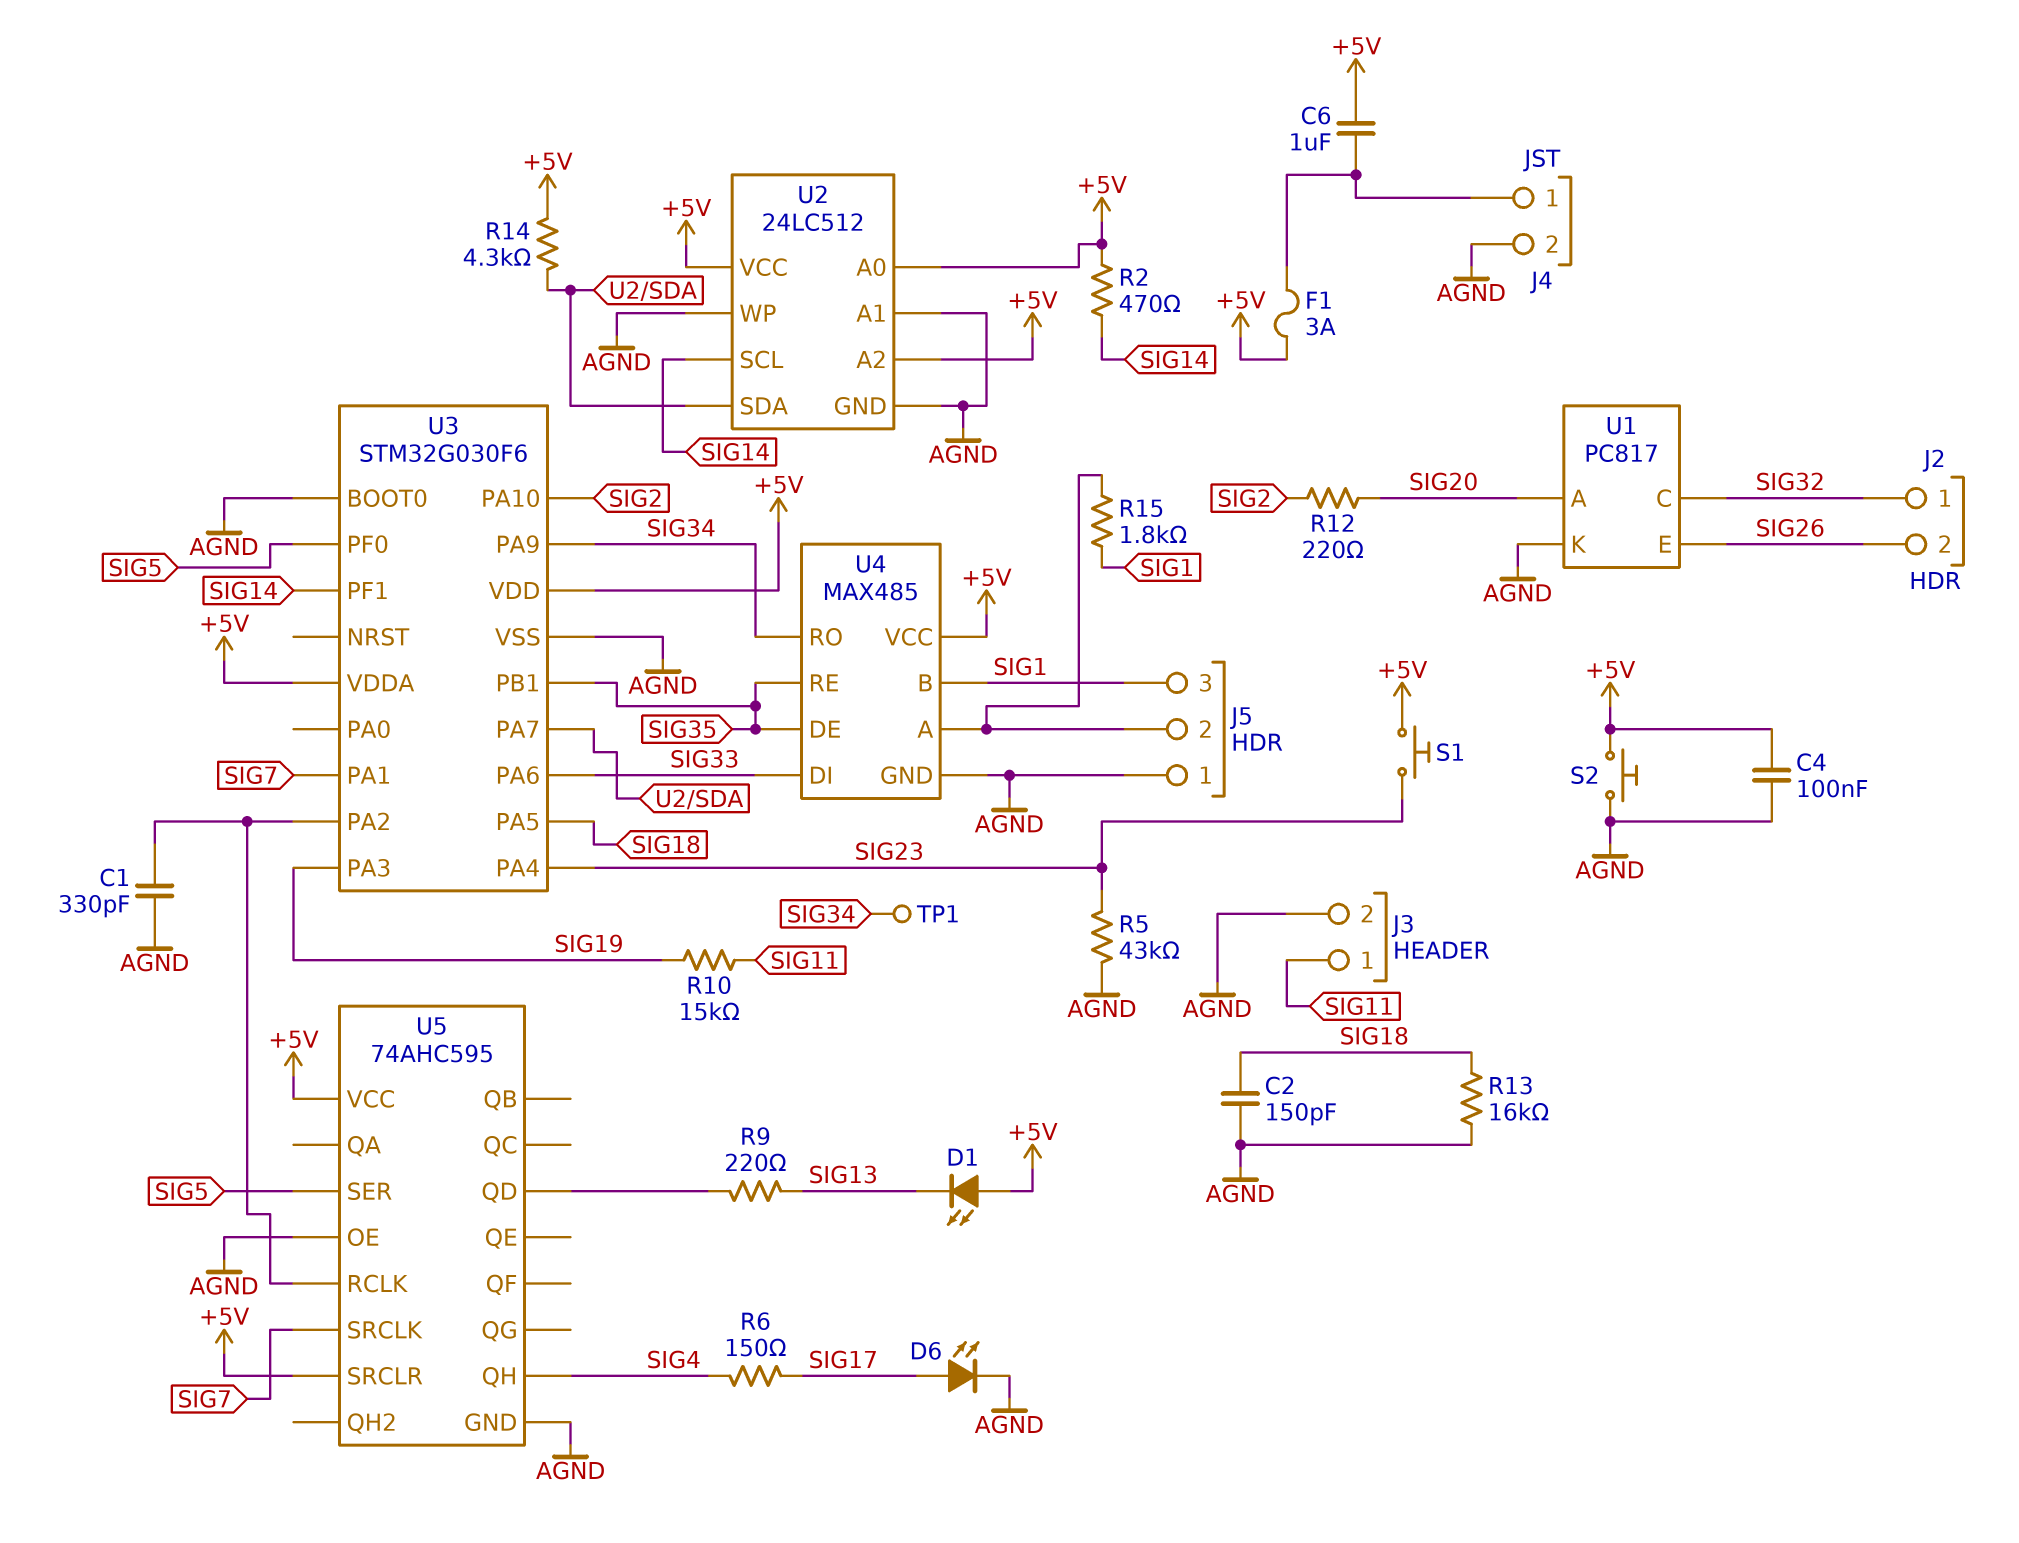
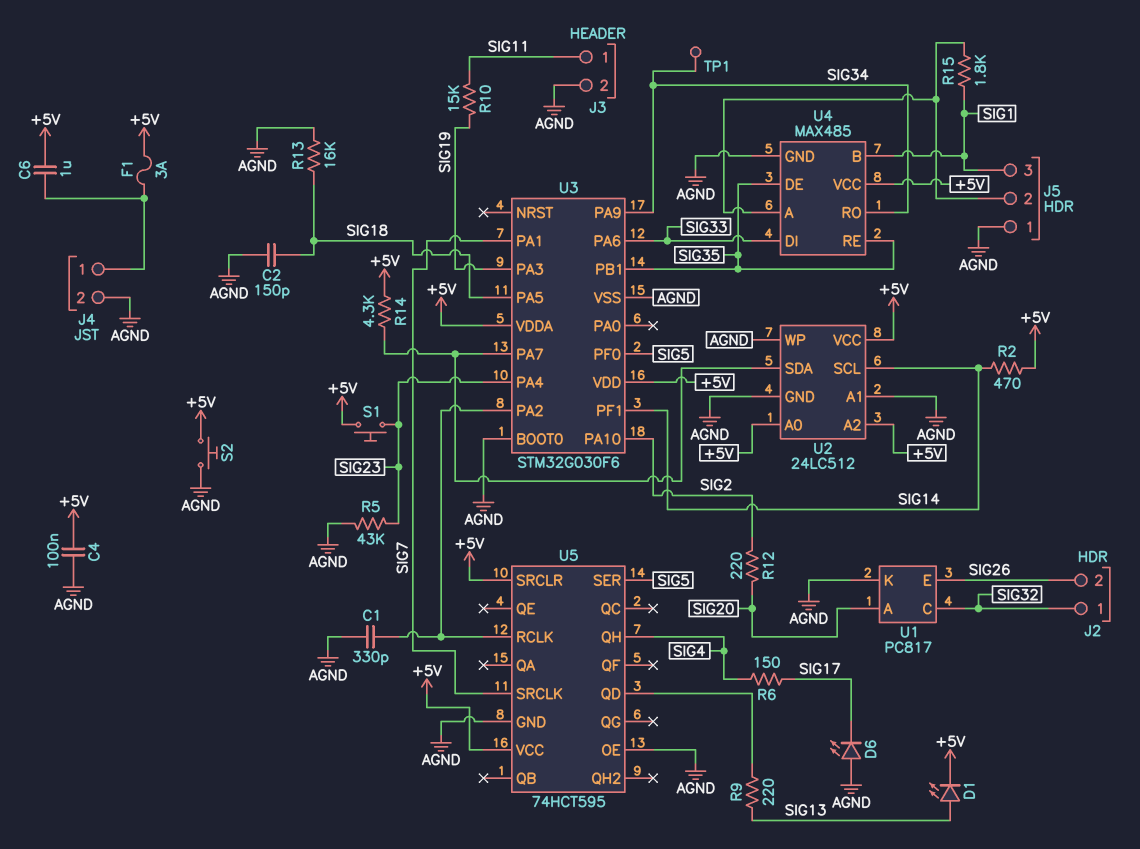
D1: LED (A +5V, K SIG13) -> LED (A SIG13, K +5V)
D6: LED (A SIG17, K AGND) -> LED (A AGND, K SIG17)
U5: 74AHC595 -> 74HCT595

